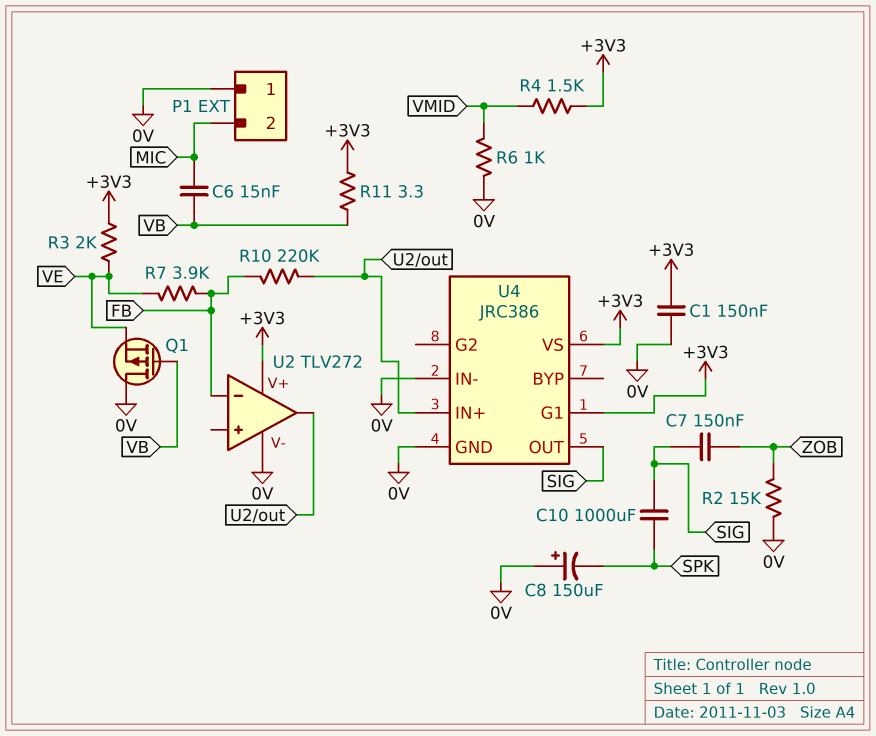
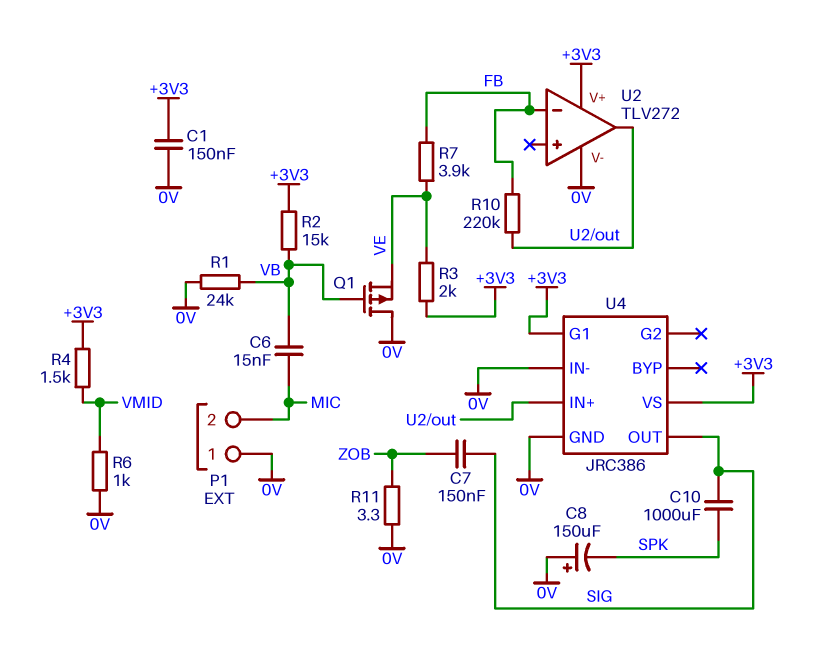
R1: none -> 24k (0V, VB)
R2: 15k (0V, ZOB) -> 15k (+3V3, VB)
R11: 3.3 (+3V3, VB) -> 3.3 (0V, ZOB)

